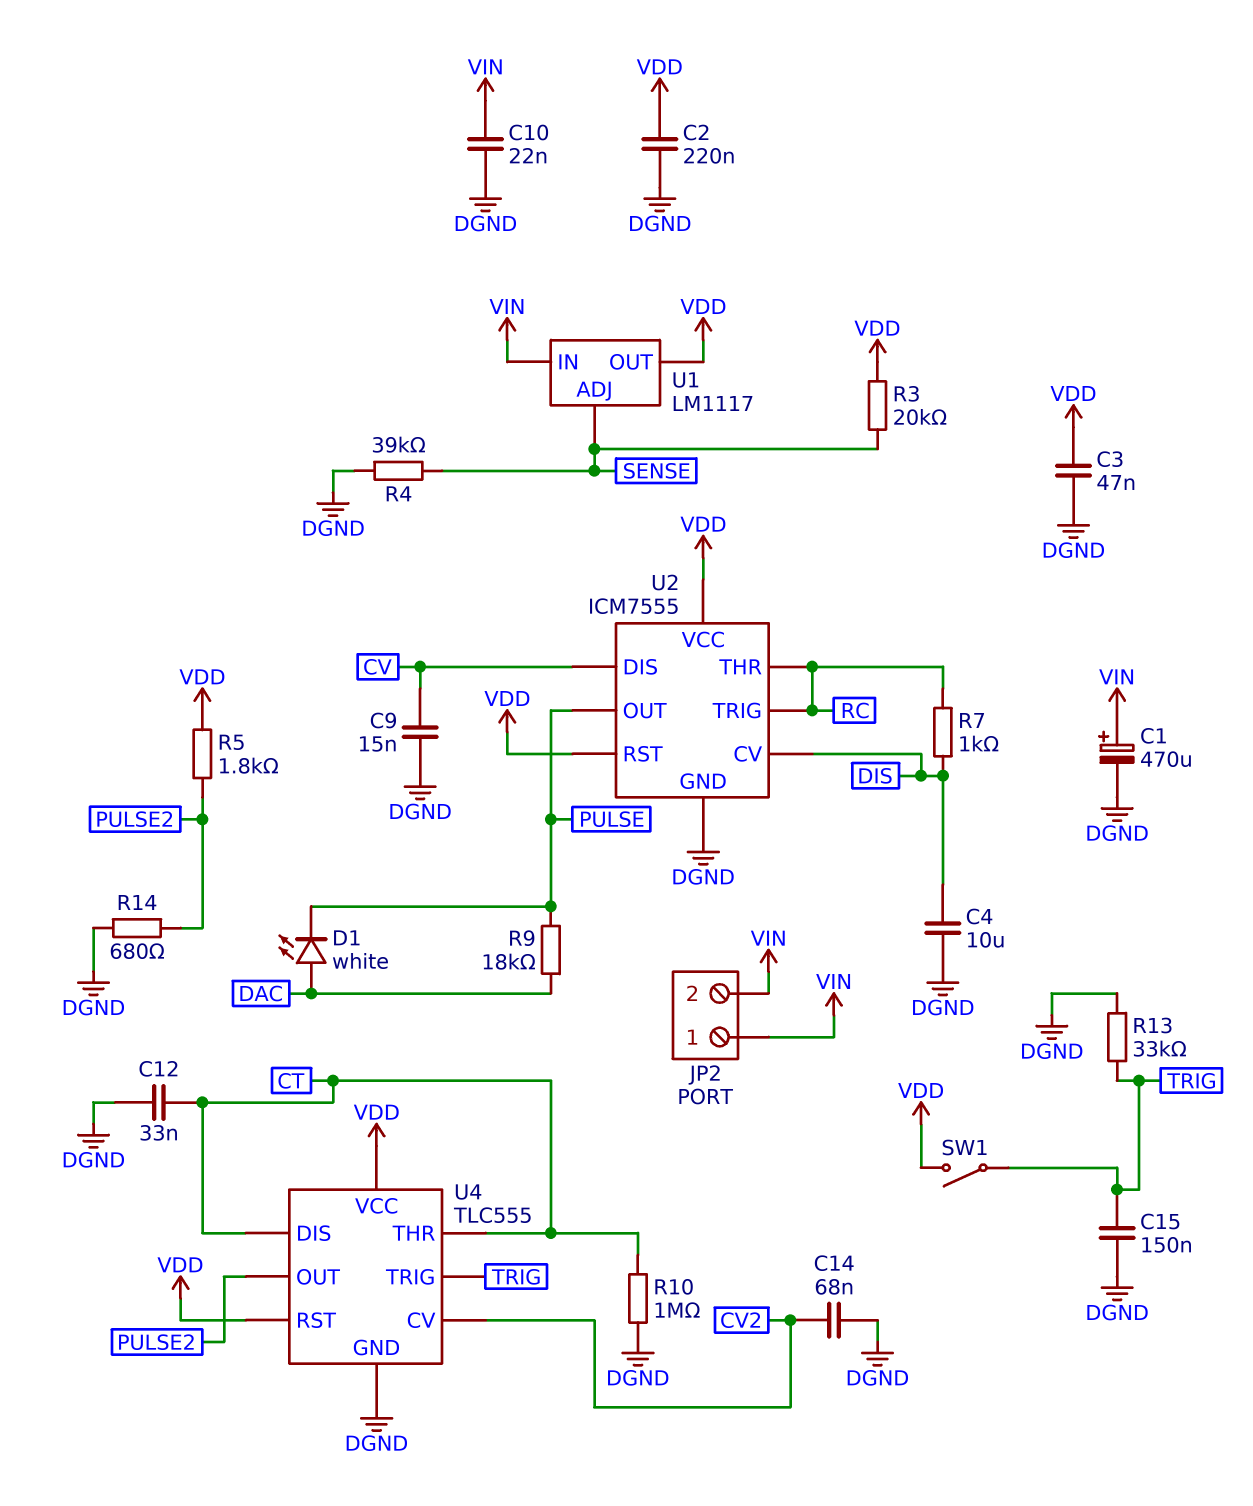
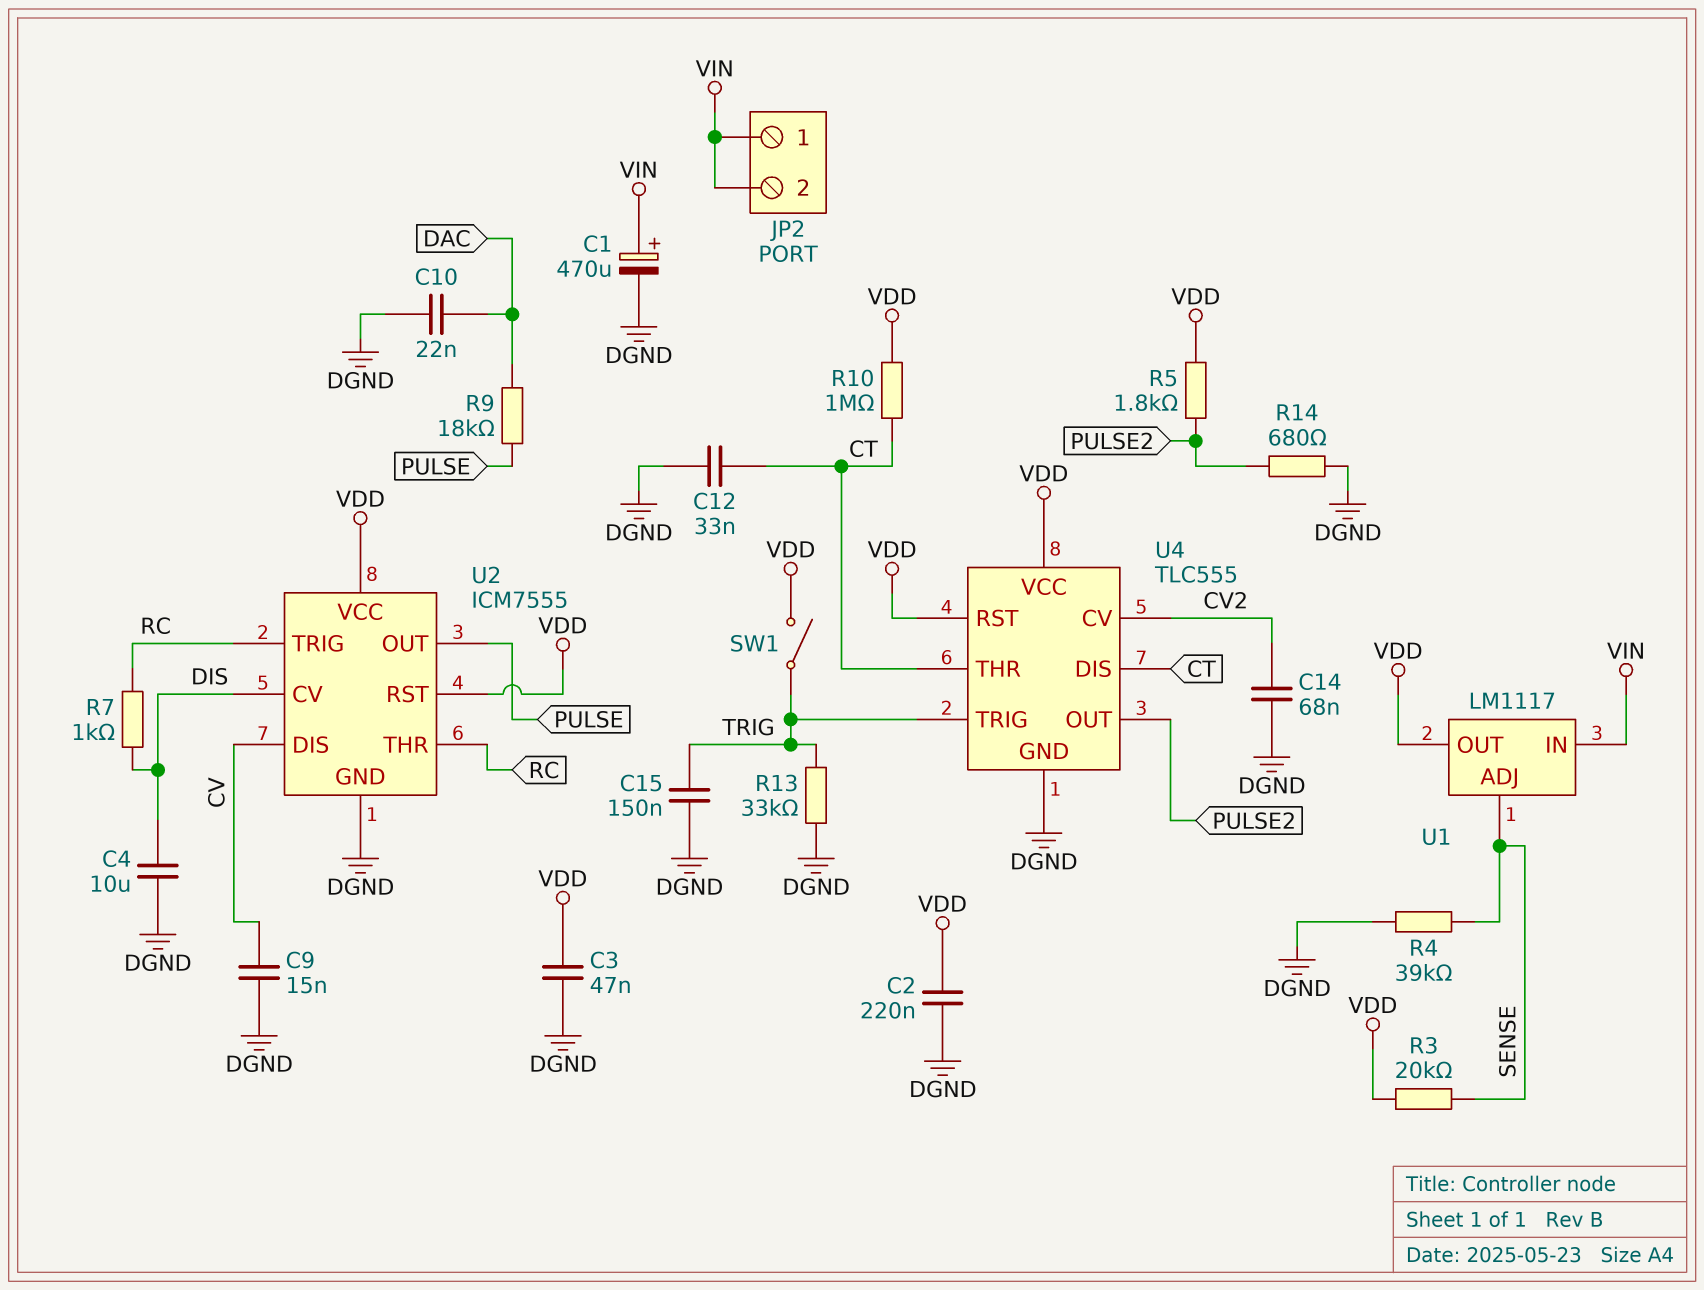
C10: 22nF (DGND, VIN) -> 22nF (DAC, DGND)
D1: LED white (A DAC, K PULSE) -> none
R10: 1M (CT, DGND) -> 1M (CT, VDD)

